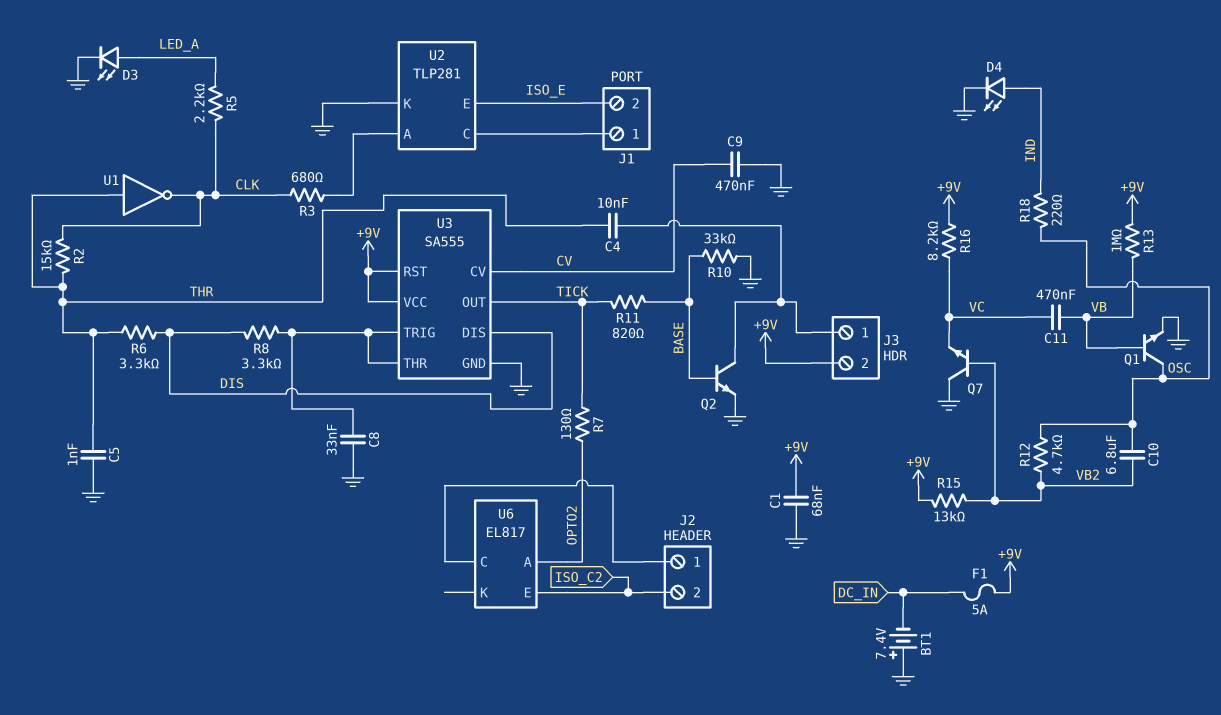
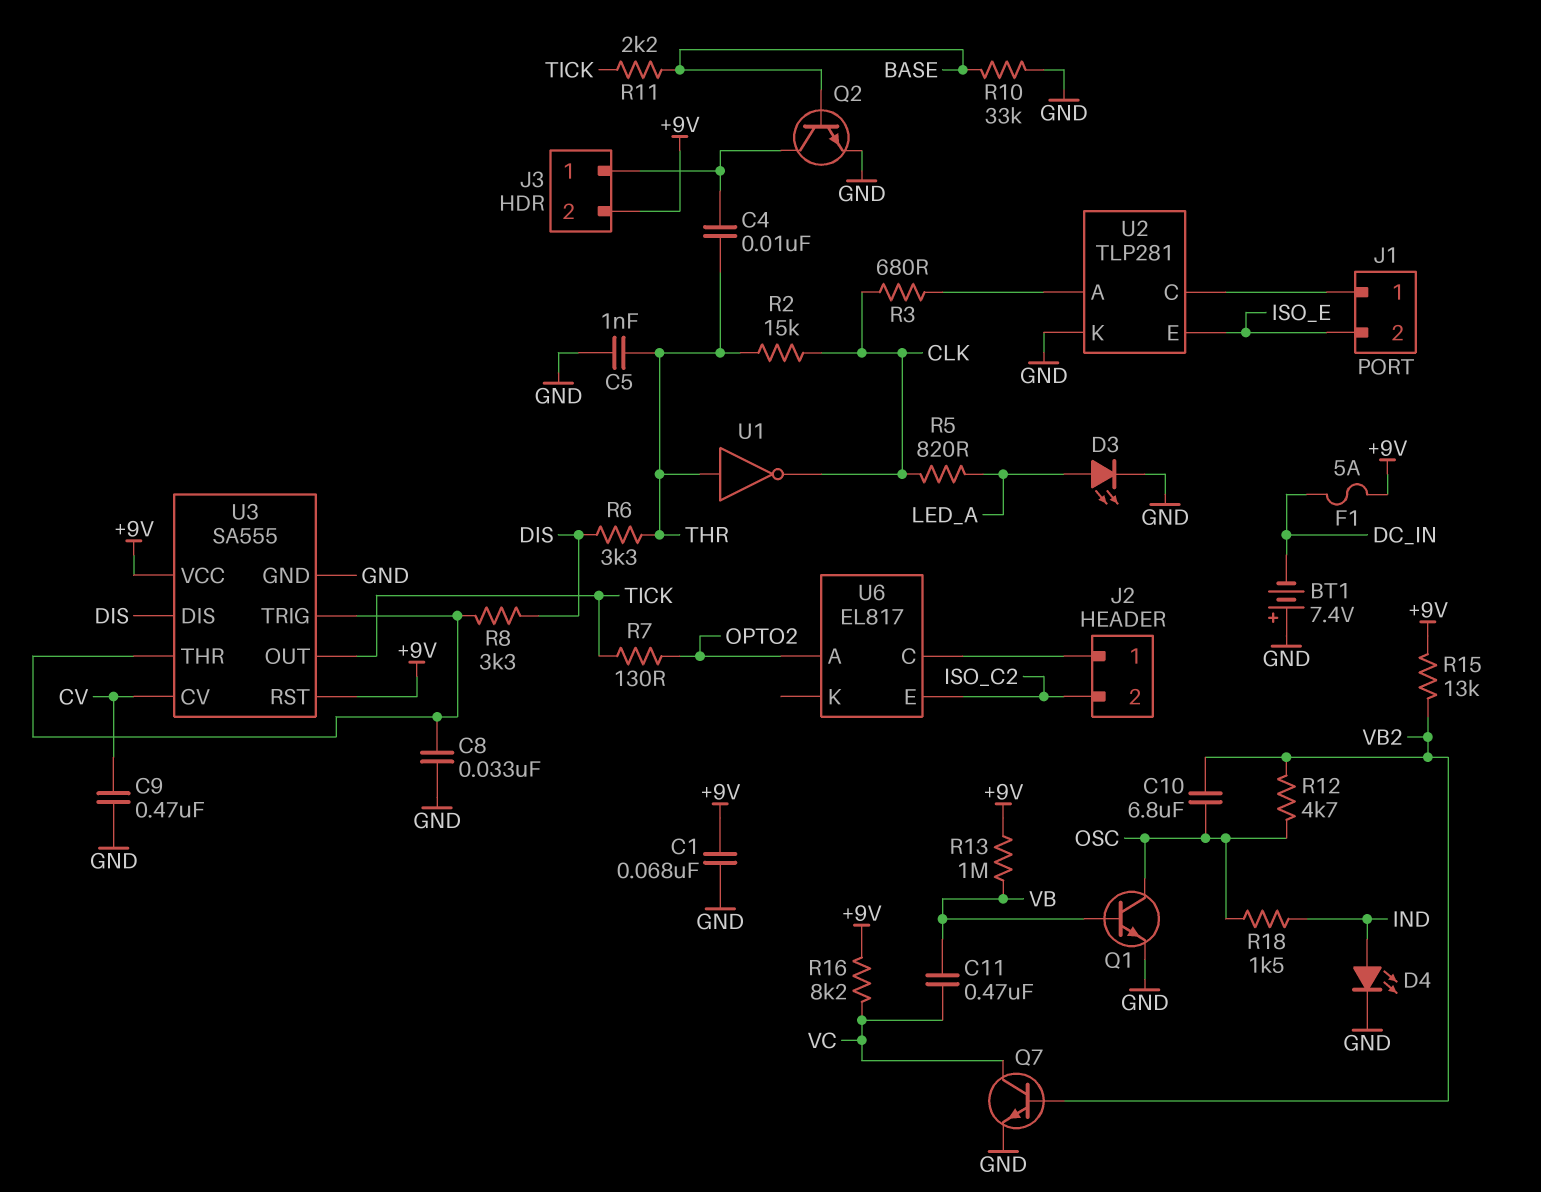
Q7: NPN (B VB2, C GND, E VC) -> NPN (B VB2, C VC, E GND)
R5: 2.2k (CLK, LED_A) -> 820 (CLK, LED_A)
R11: 820 (BASE, TICK) -> 2.2k (BASE, TICK)
R18: 220 (IND, OSC) -> 1.5k (IND, OSC)

